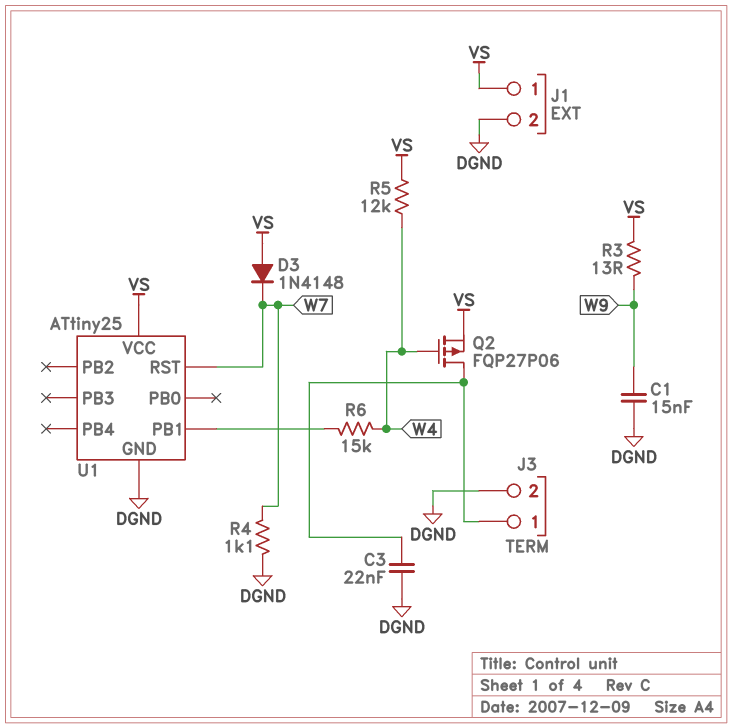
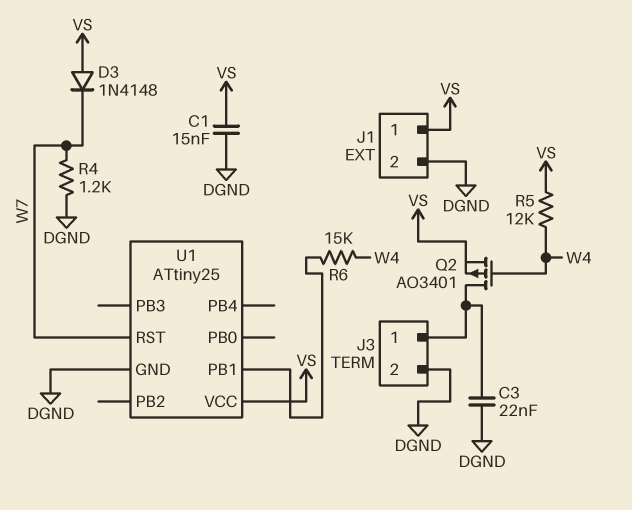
C1: 15nF (DGND, W9) -> 15nF (DGND, VS)
Q2: PMOS FQP27P06 (G W4, D J3/1, S VS) -> PMOS AO3401 (G W4, D J3/1, S VS)
R3: 13 (VS, W9) -> none
R4: 1.1k (DGND, W7) -> 1.2k (DGND, W7)

